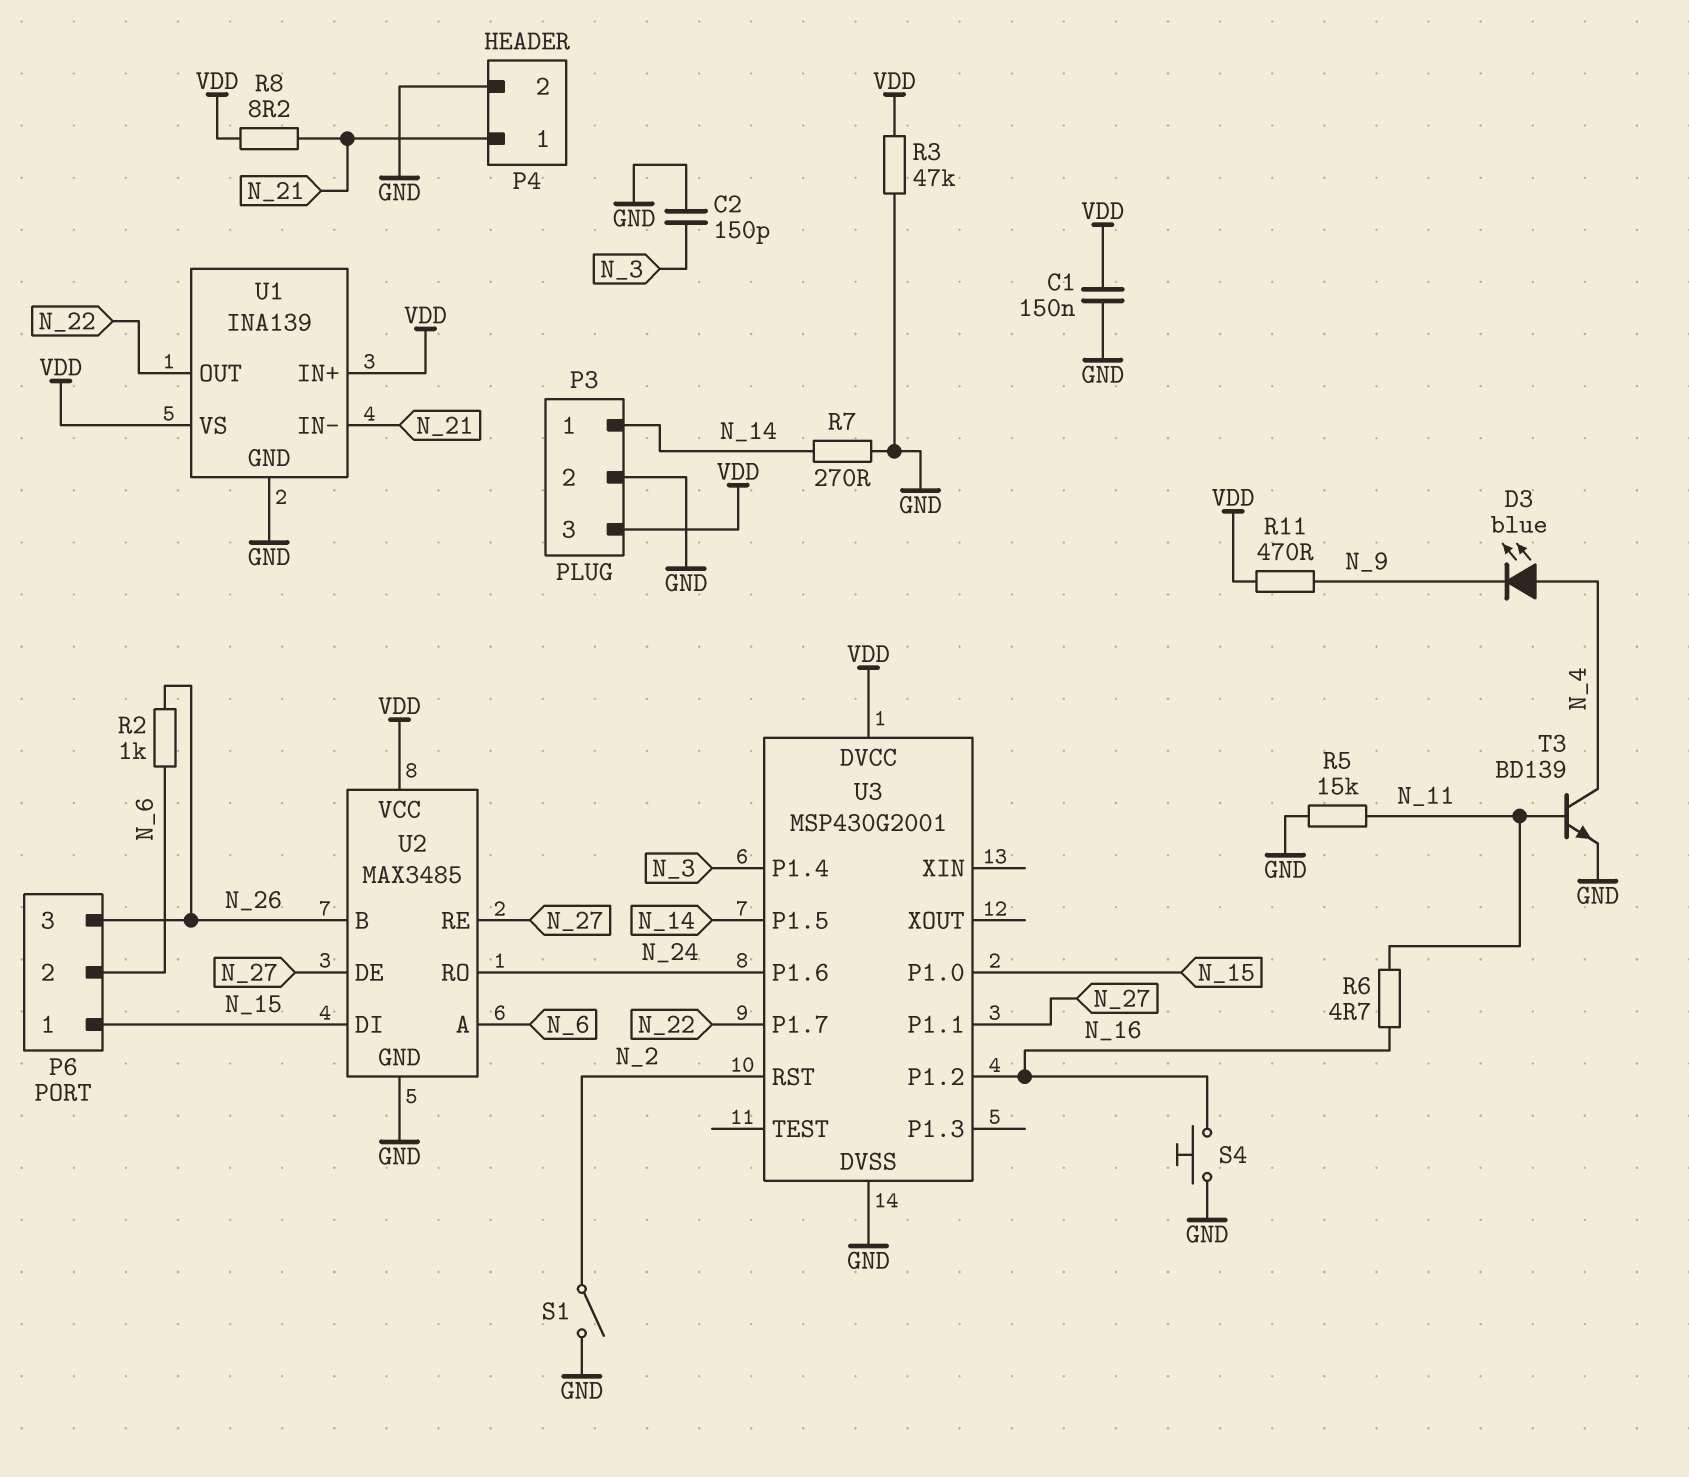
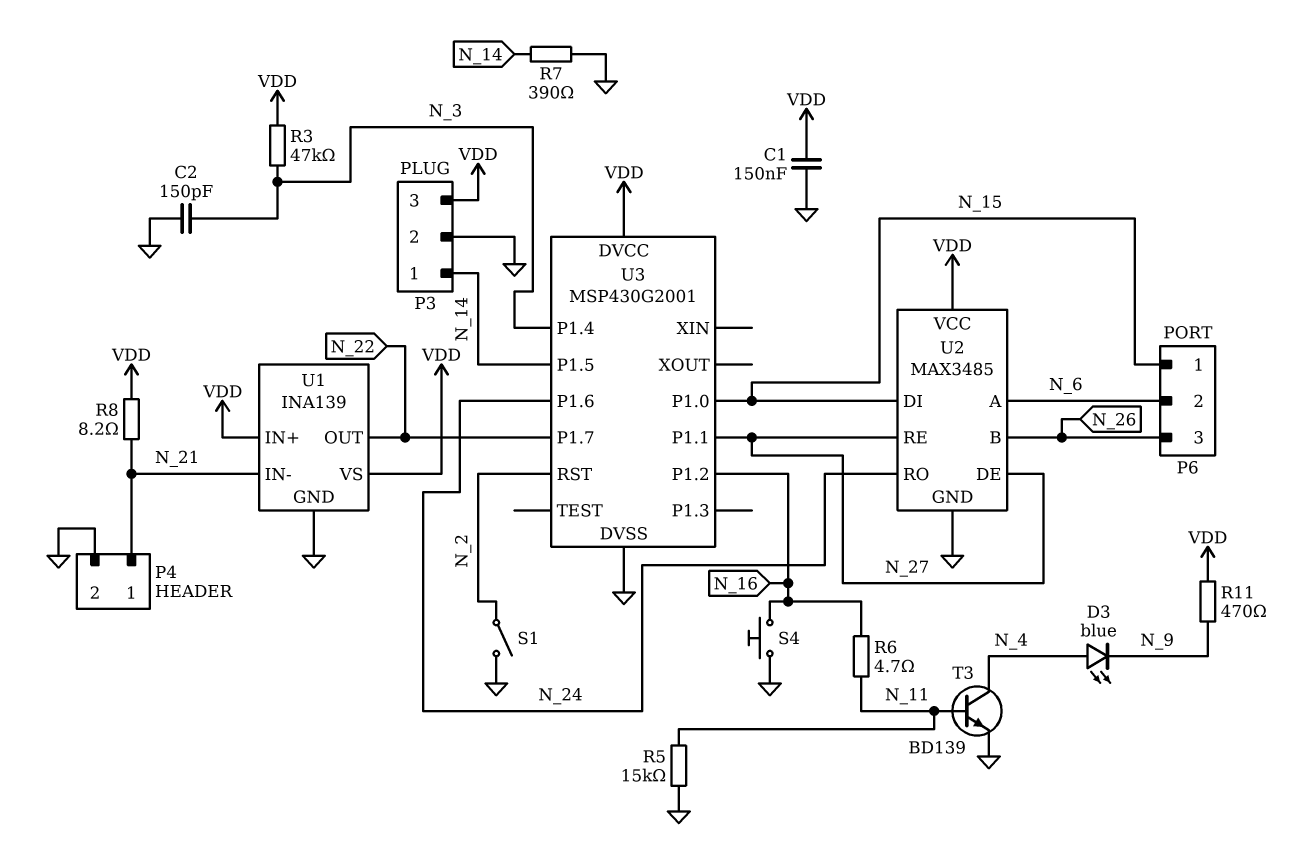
R2: 1k (N_6, N_26) -> none
R3: 47k (GND, VDD) -> 47k (N_3, VDD)
R7: 270 (GND, N_14) -> 390 (GND, N_14)

